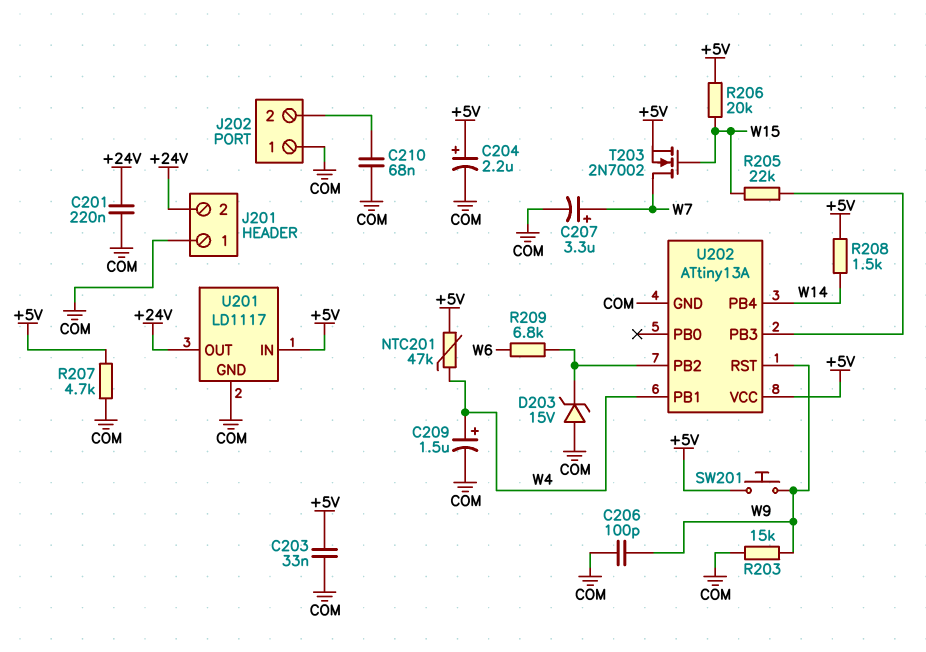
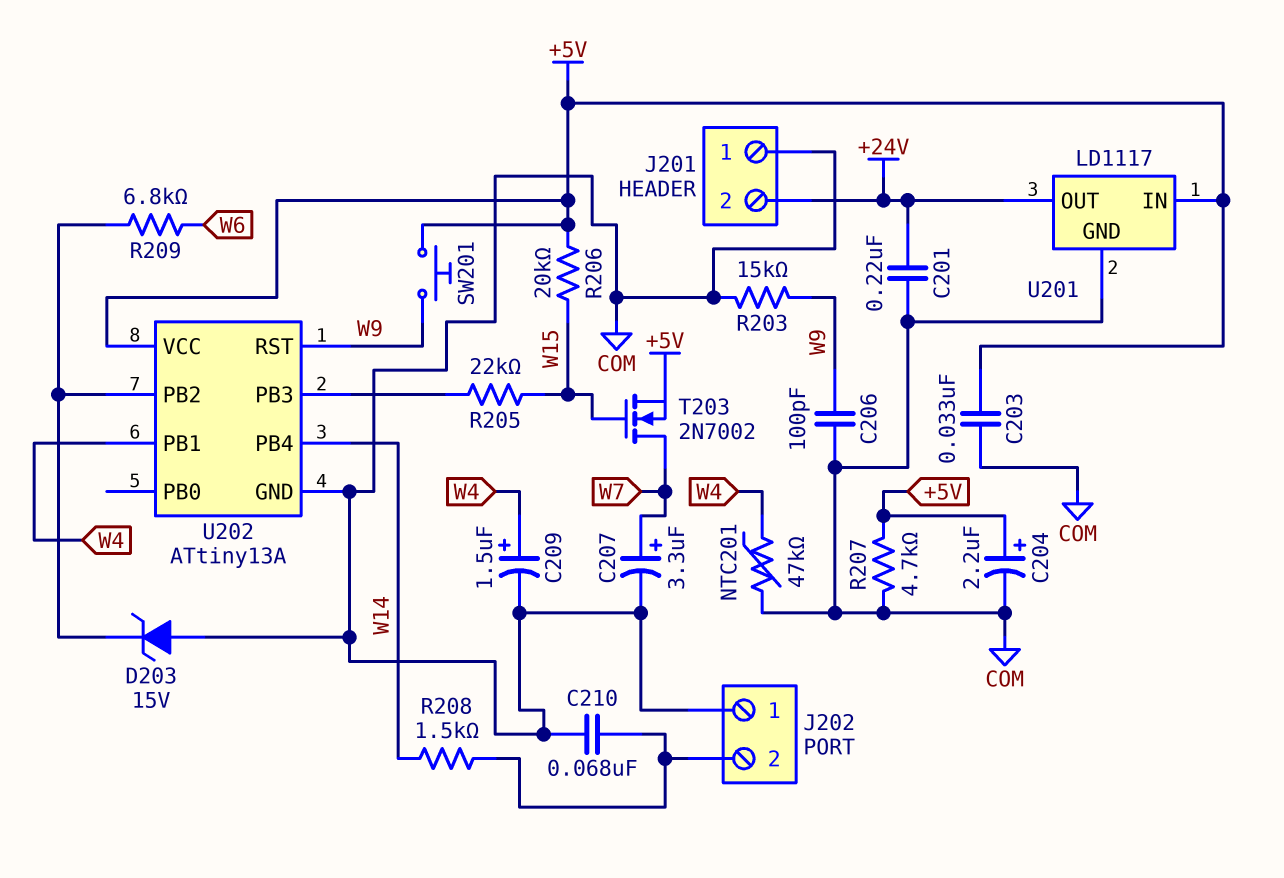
NTC201: 47k (+5V, W4) -> 47k (COM, W4)
R208: 1.5k (+5V, W14) -> 1.5k (J202/2, W14)

